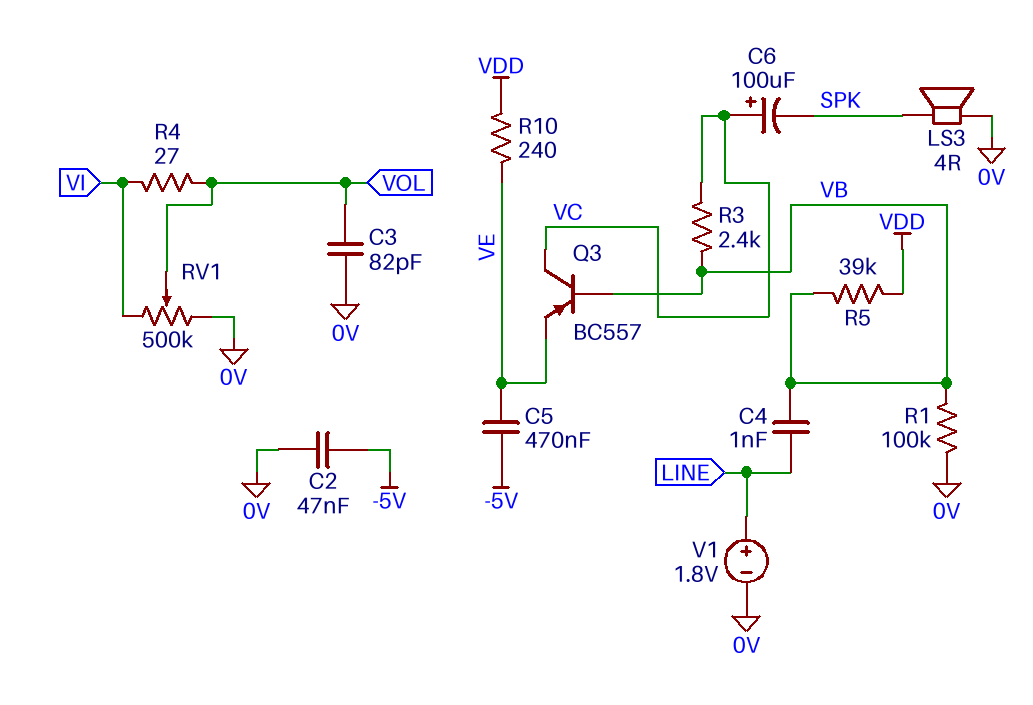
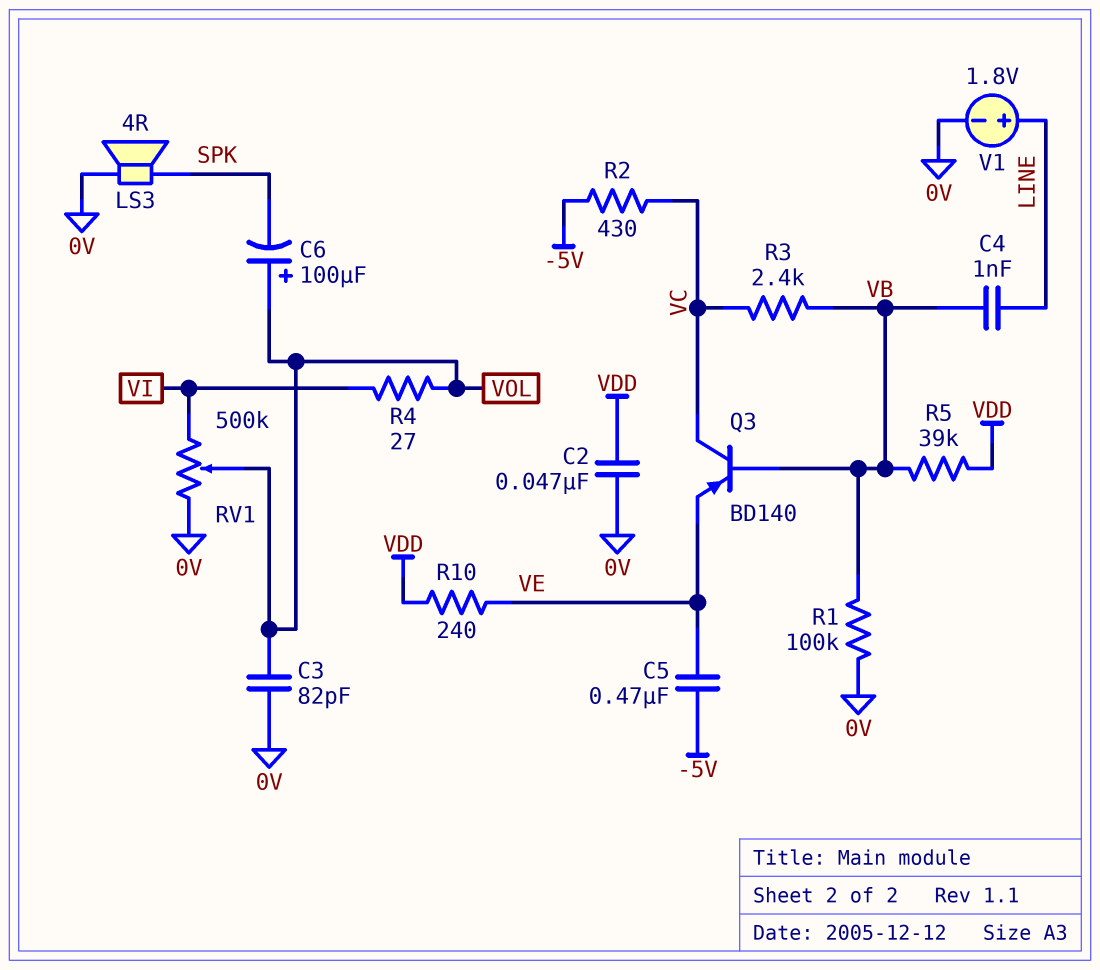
C2: 47nF (-5V, 0V) -> 47nF (0V, VDD)
C6: 100uF (plus VC, minus SPK) -> 100uF (plus VOL, minus SPK)
Q3: PNP BC557 (B VB, C VC, E VE) -> PNP BD140 (B VB, C VC, E VE)
R2: none -> 430 (-5V, VC)

